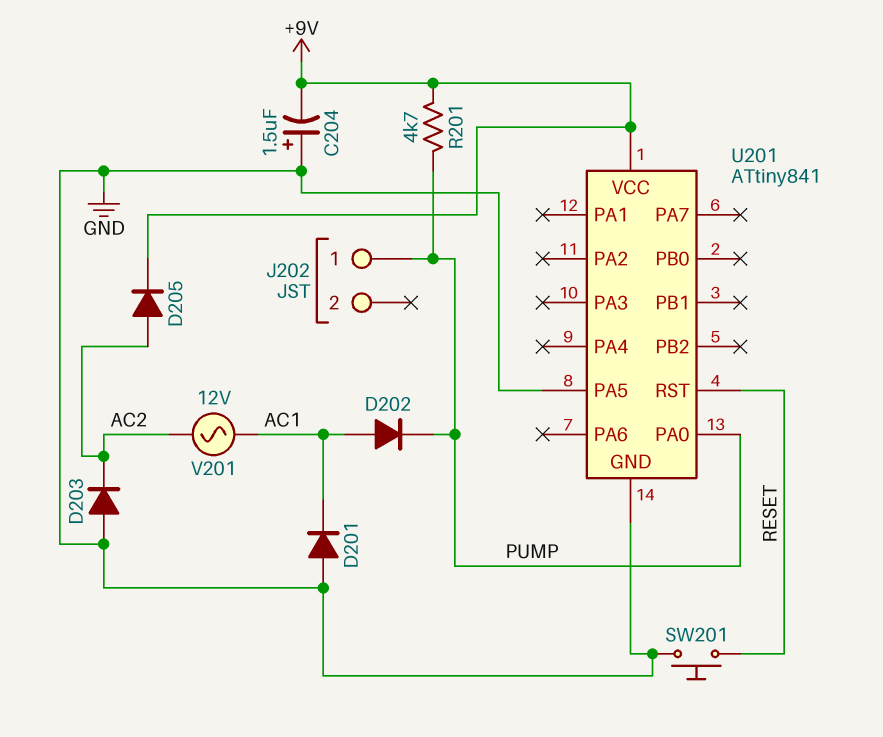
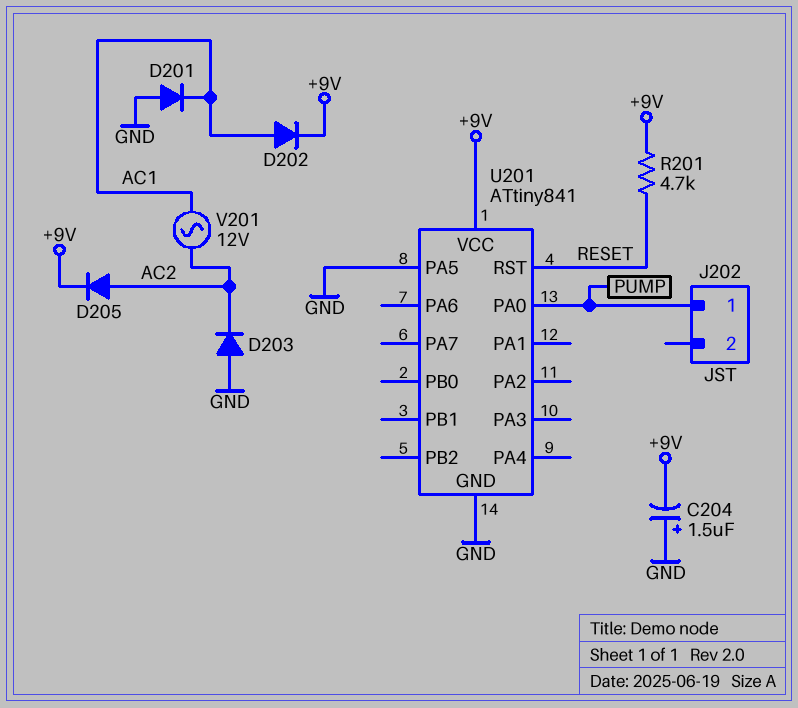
D202: diode (A AC1, K PUMP) -> diode (A AC1, K +9V)
R201: 4.7k (+9V, PUMP) -> 4.7k (+9V, RESET)
SW201: button (GND, RESET) -> none

